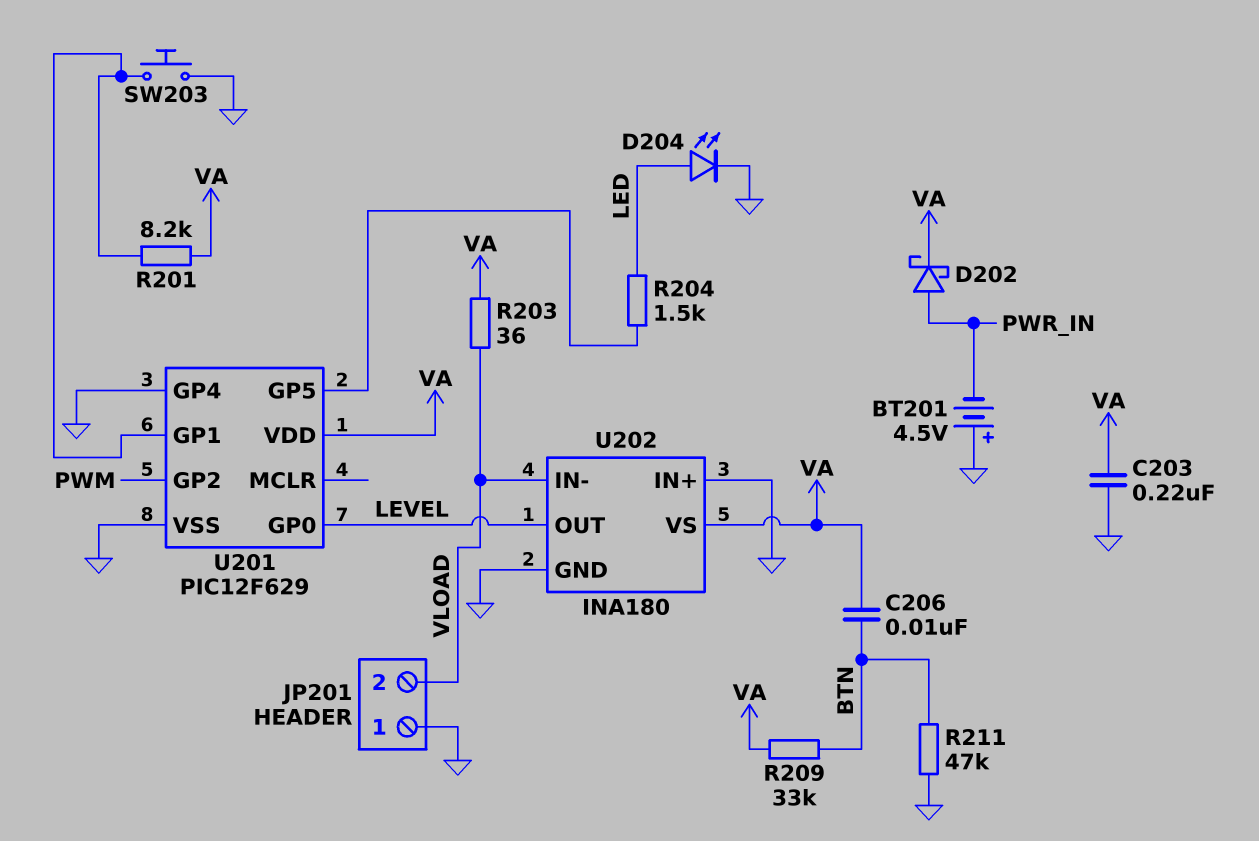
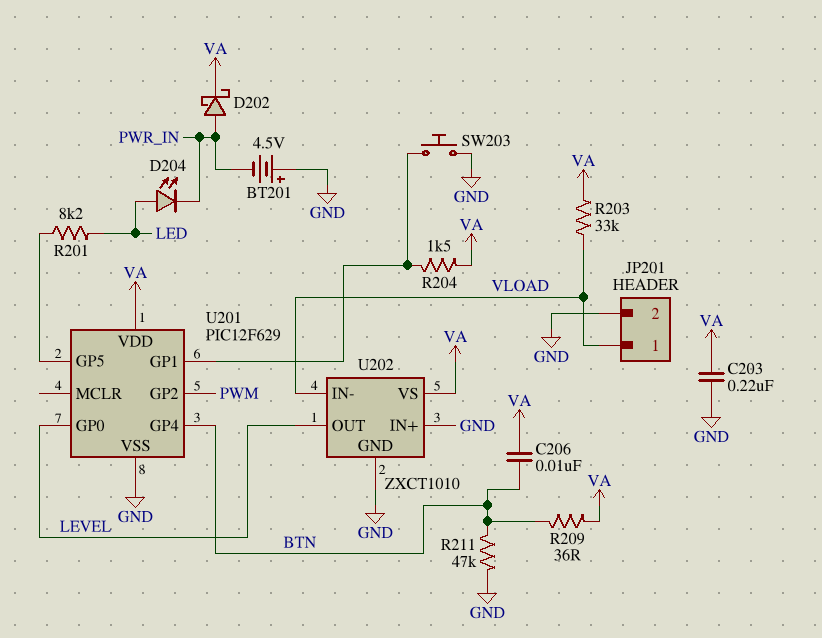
D204: LED (A LED, K GND) -> LED (A LED, K PWR_IN)
JP201 pin 1: GND -> VLOAD
JP201 pin 2: VLOAD -> GND
R201: 8.2k (U201/GP1, VA) -> 8.2k (LED, U201/GP5)
R203: 36 (VA, VLOAD) -> 33k (VA, VLOAD)
R204: 1.5k (LED, U201/GP5) -> 1.5k (U201/GP1, VA)
R209: 33k (BTN, VA) -> 36 (BTN, VA)
U201 pin GP4: GND -> BTN
U202: INA180 -> ZXCT1010

